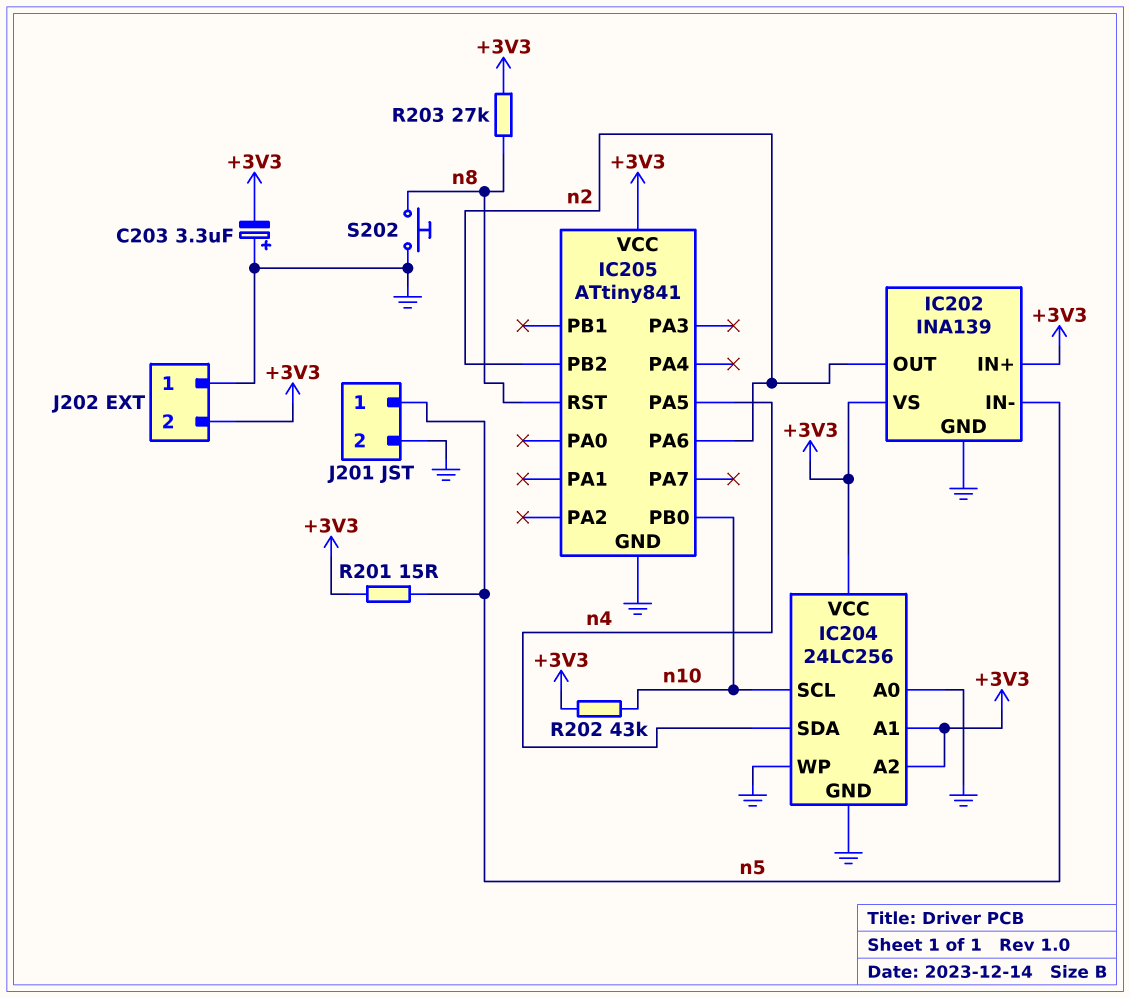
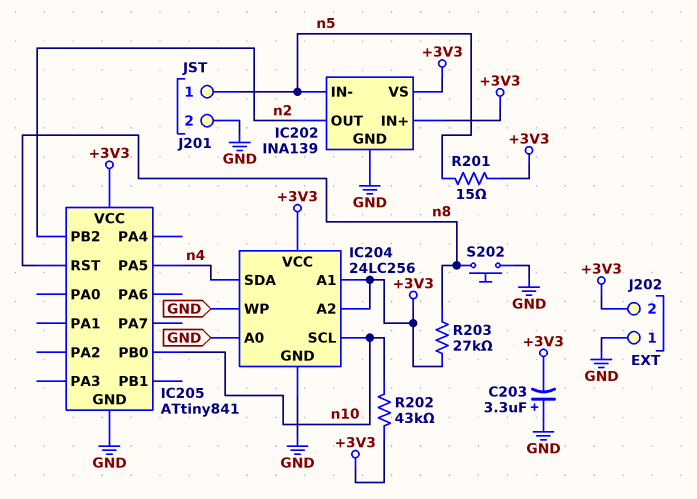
IC205 pin PA6: n2 -> none

